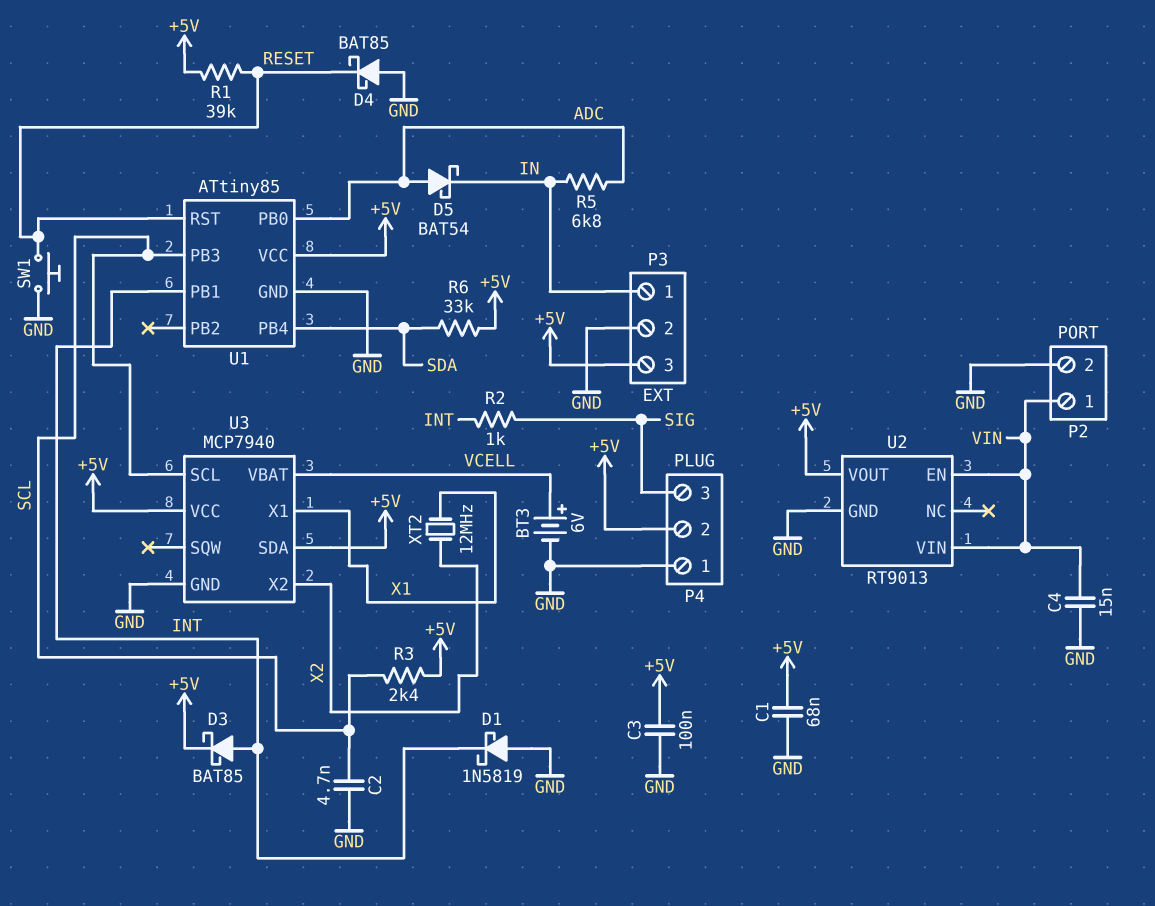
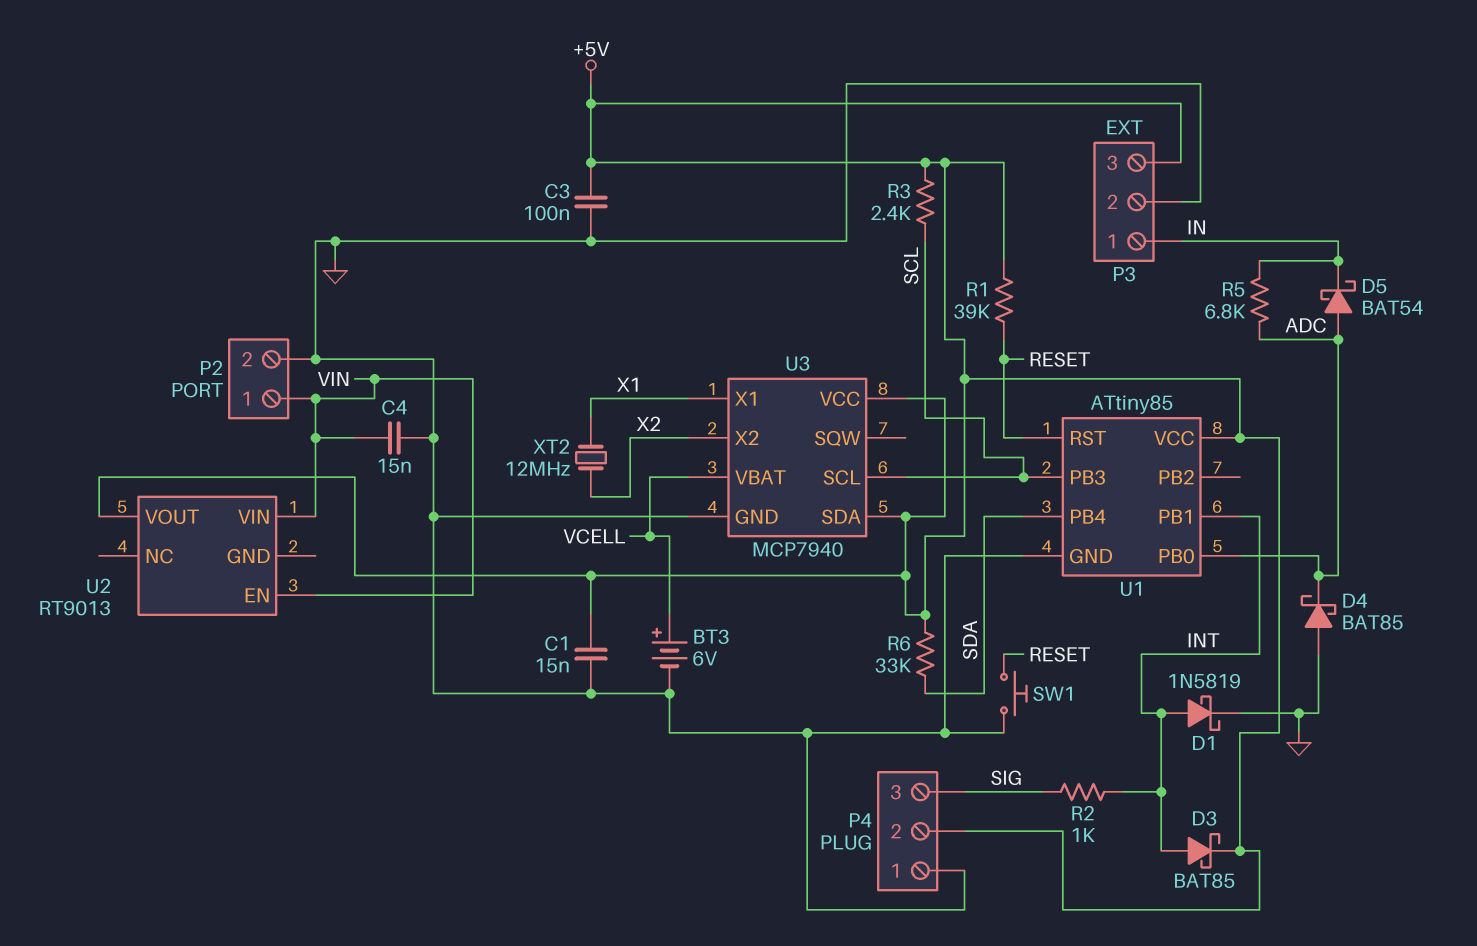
C1: 68nF (+5V, GND) -> 15nF (+5V, GND)
C2: 4.7nF (GND, SCL) -> none
D1: schottky 1N5819 (A GND, K INT) -> schottky 1N5819 (A INT, K GND)
D4: schottky BAT85 (A GND, K RESET) -> schottky BAT85 (A GND, K ADC)
U2 pin GND: GND -> none

